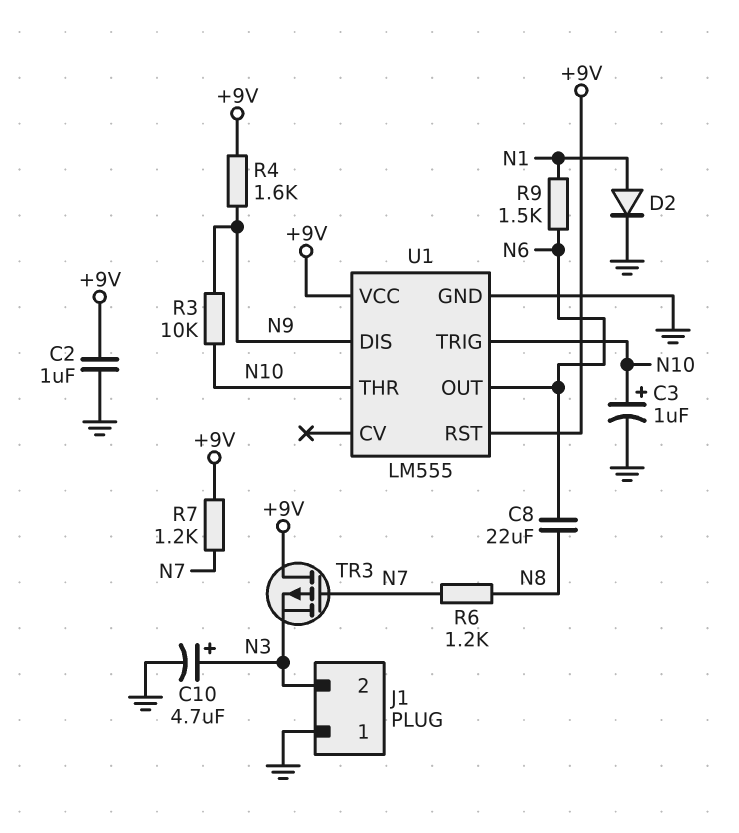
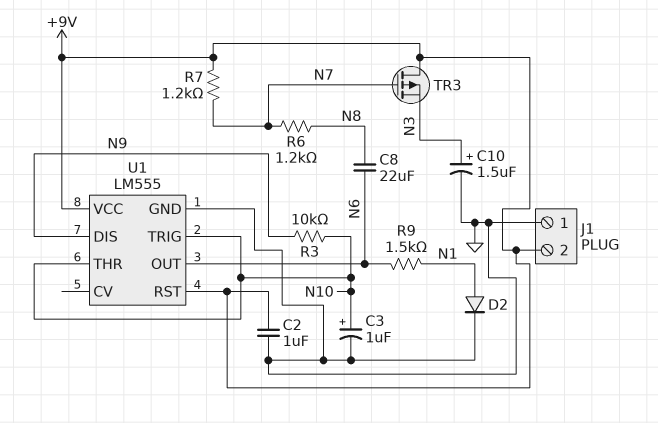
C10: 4.7uF (plus N3, minus GND) -> 1.5uF (plus N3, minus GND)
J1 pin 2: N3 -> +9V
R4: 1.6k (+9V, N9) -> none

